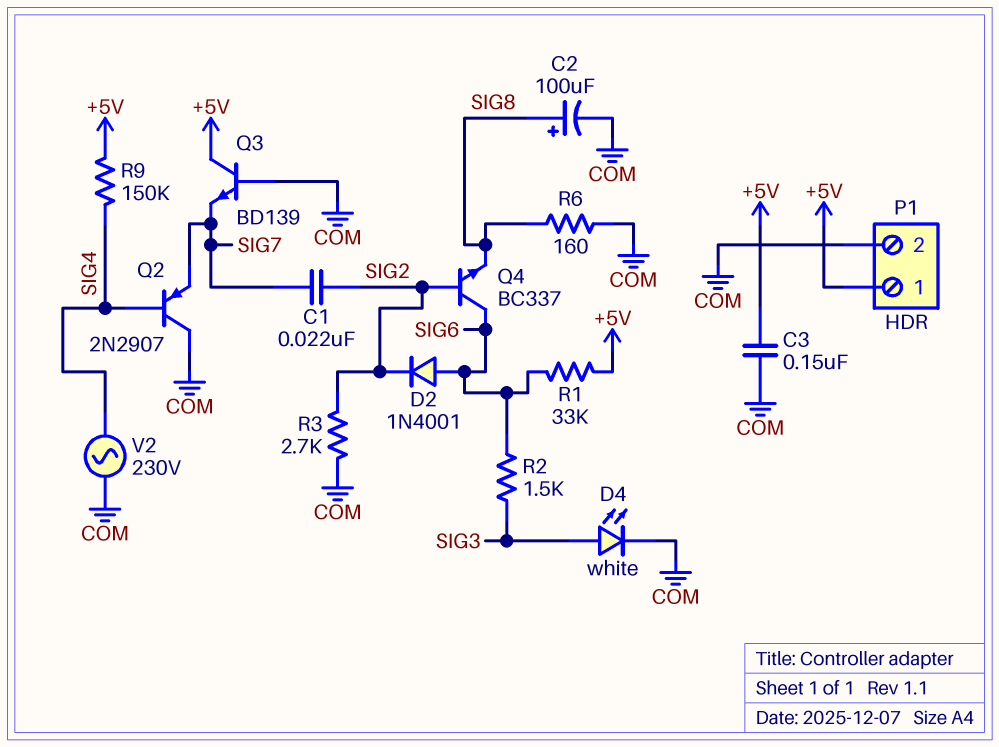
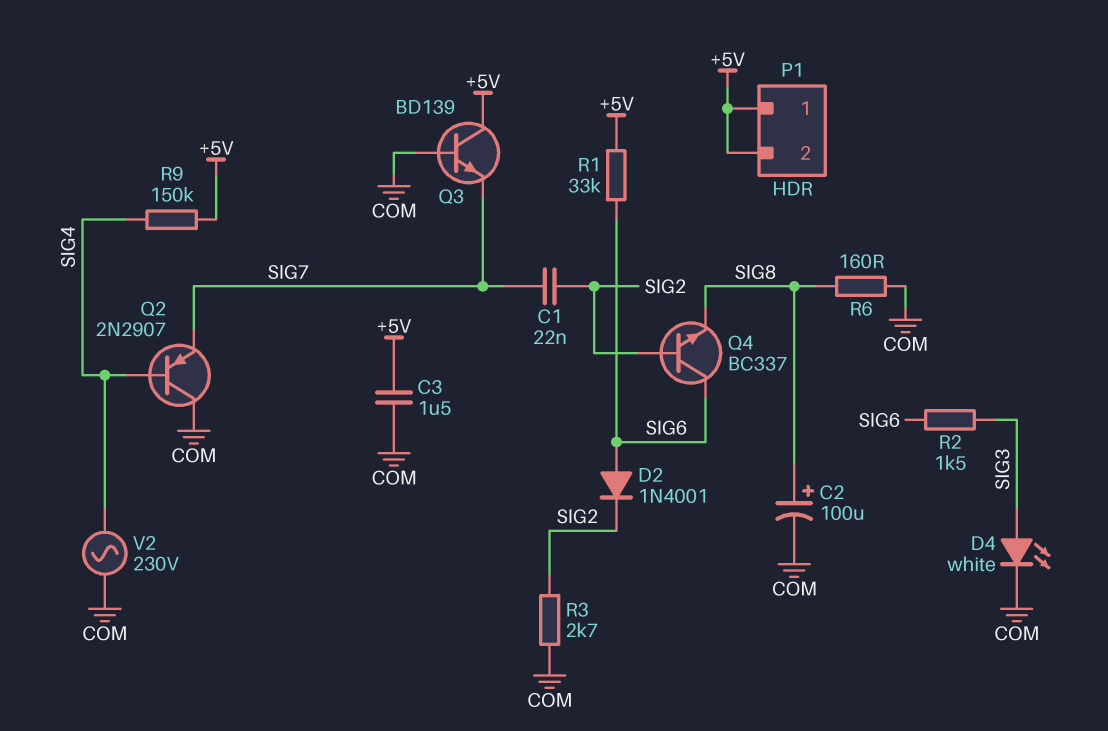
C3: 150nF (+5V, COM) -> 1.5uF (+5V, COM)
P1 pin 2: COM -> +5V

